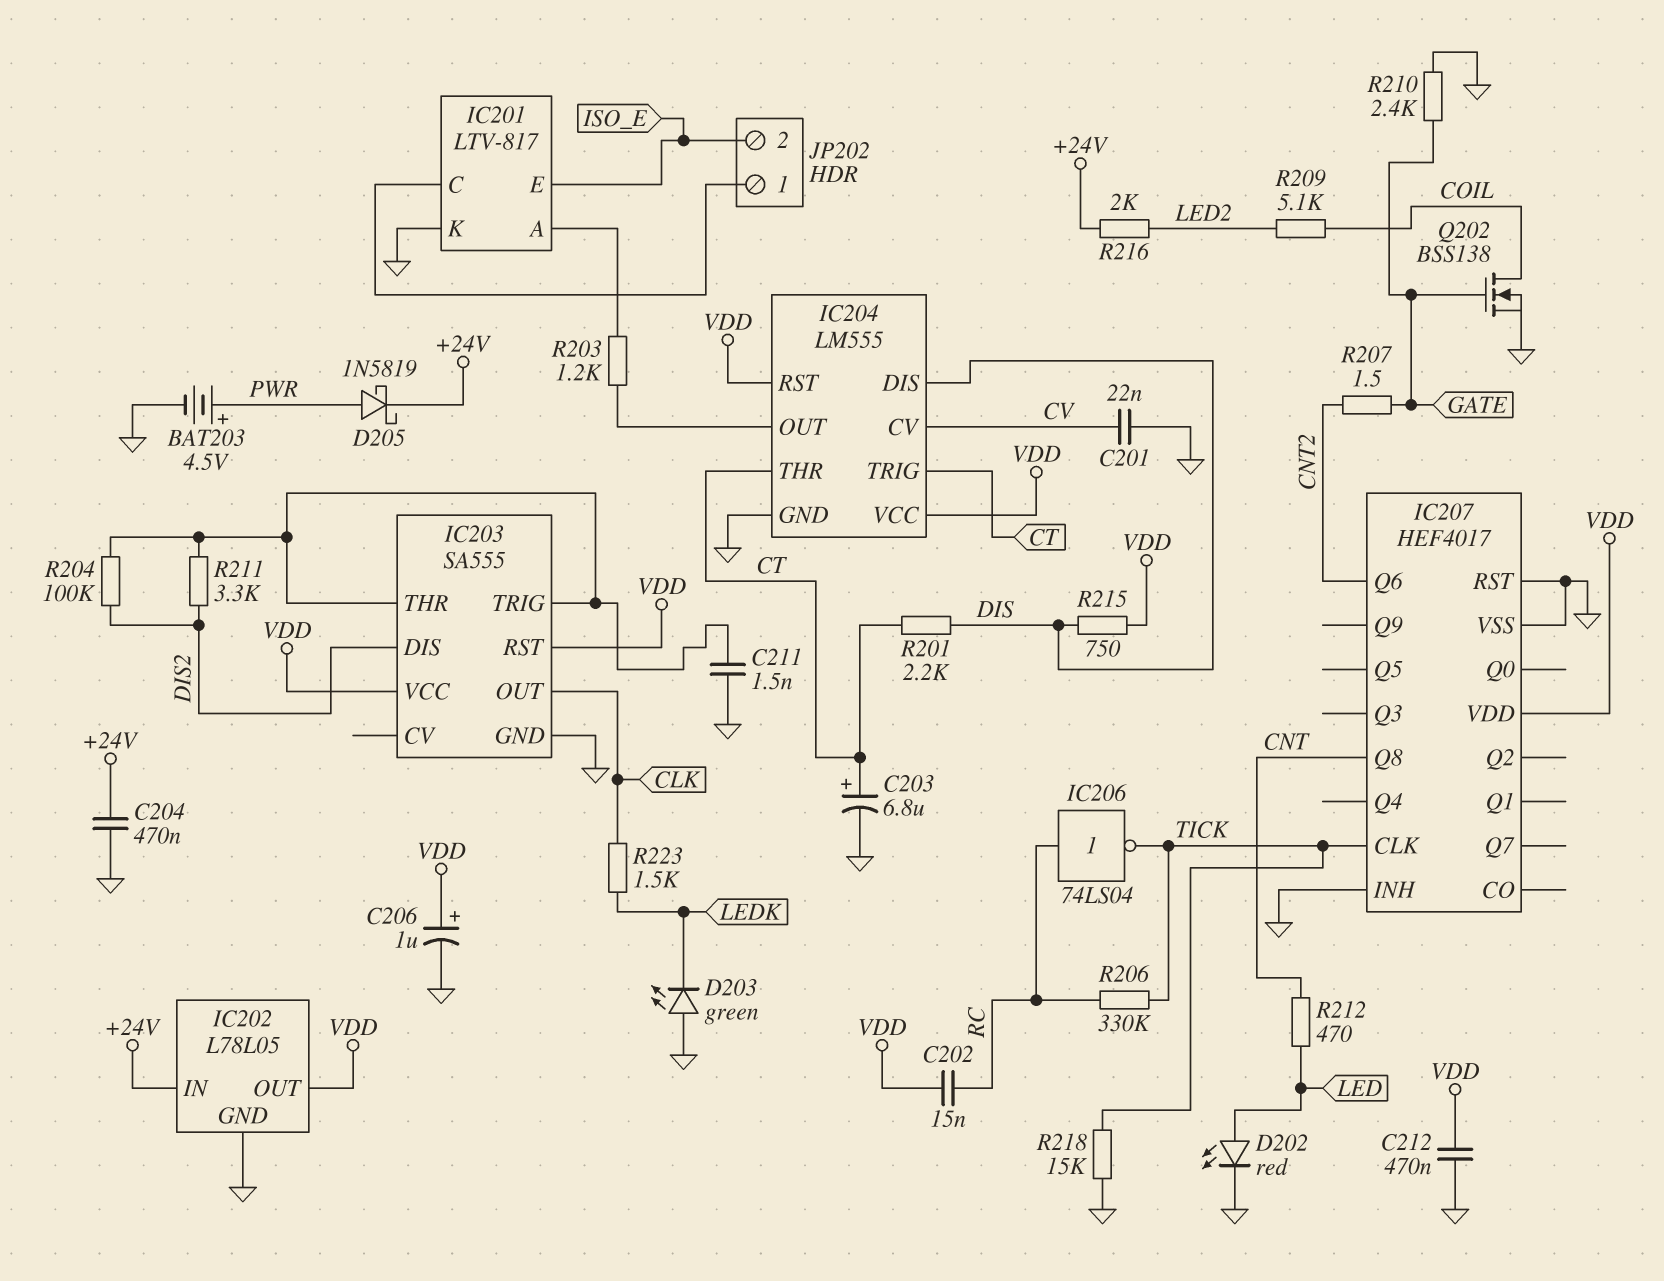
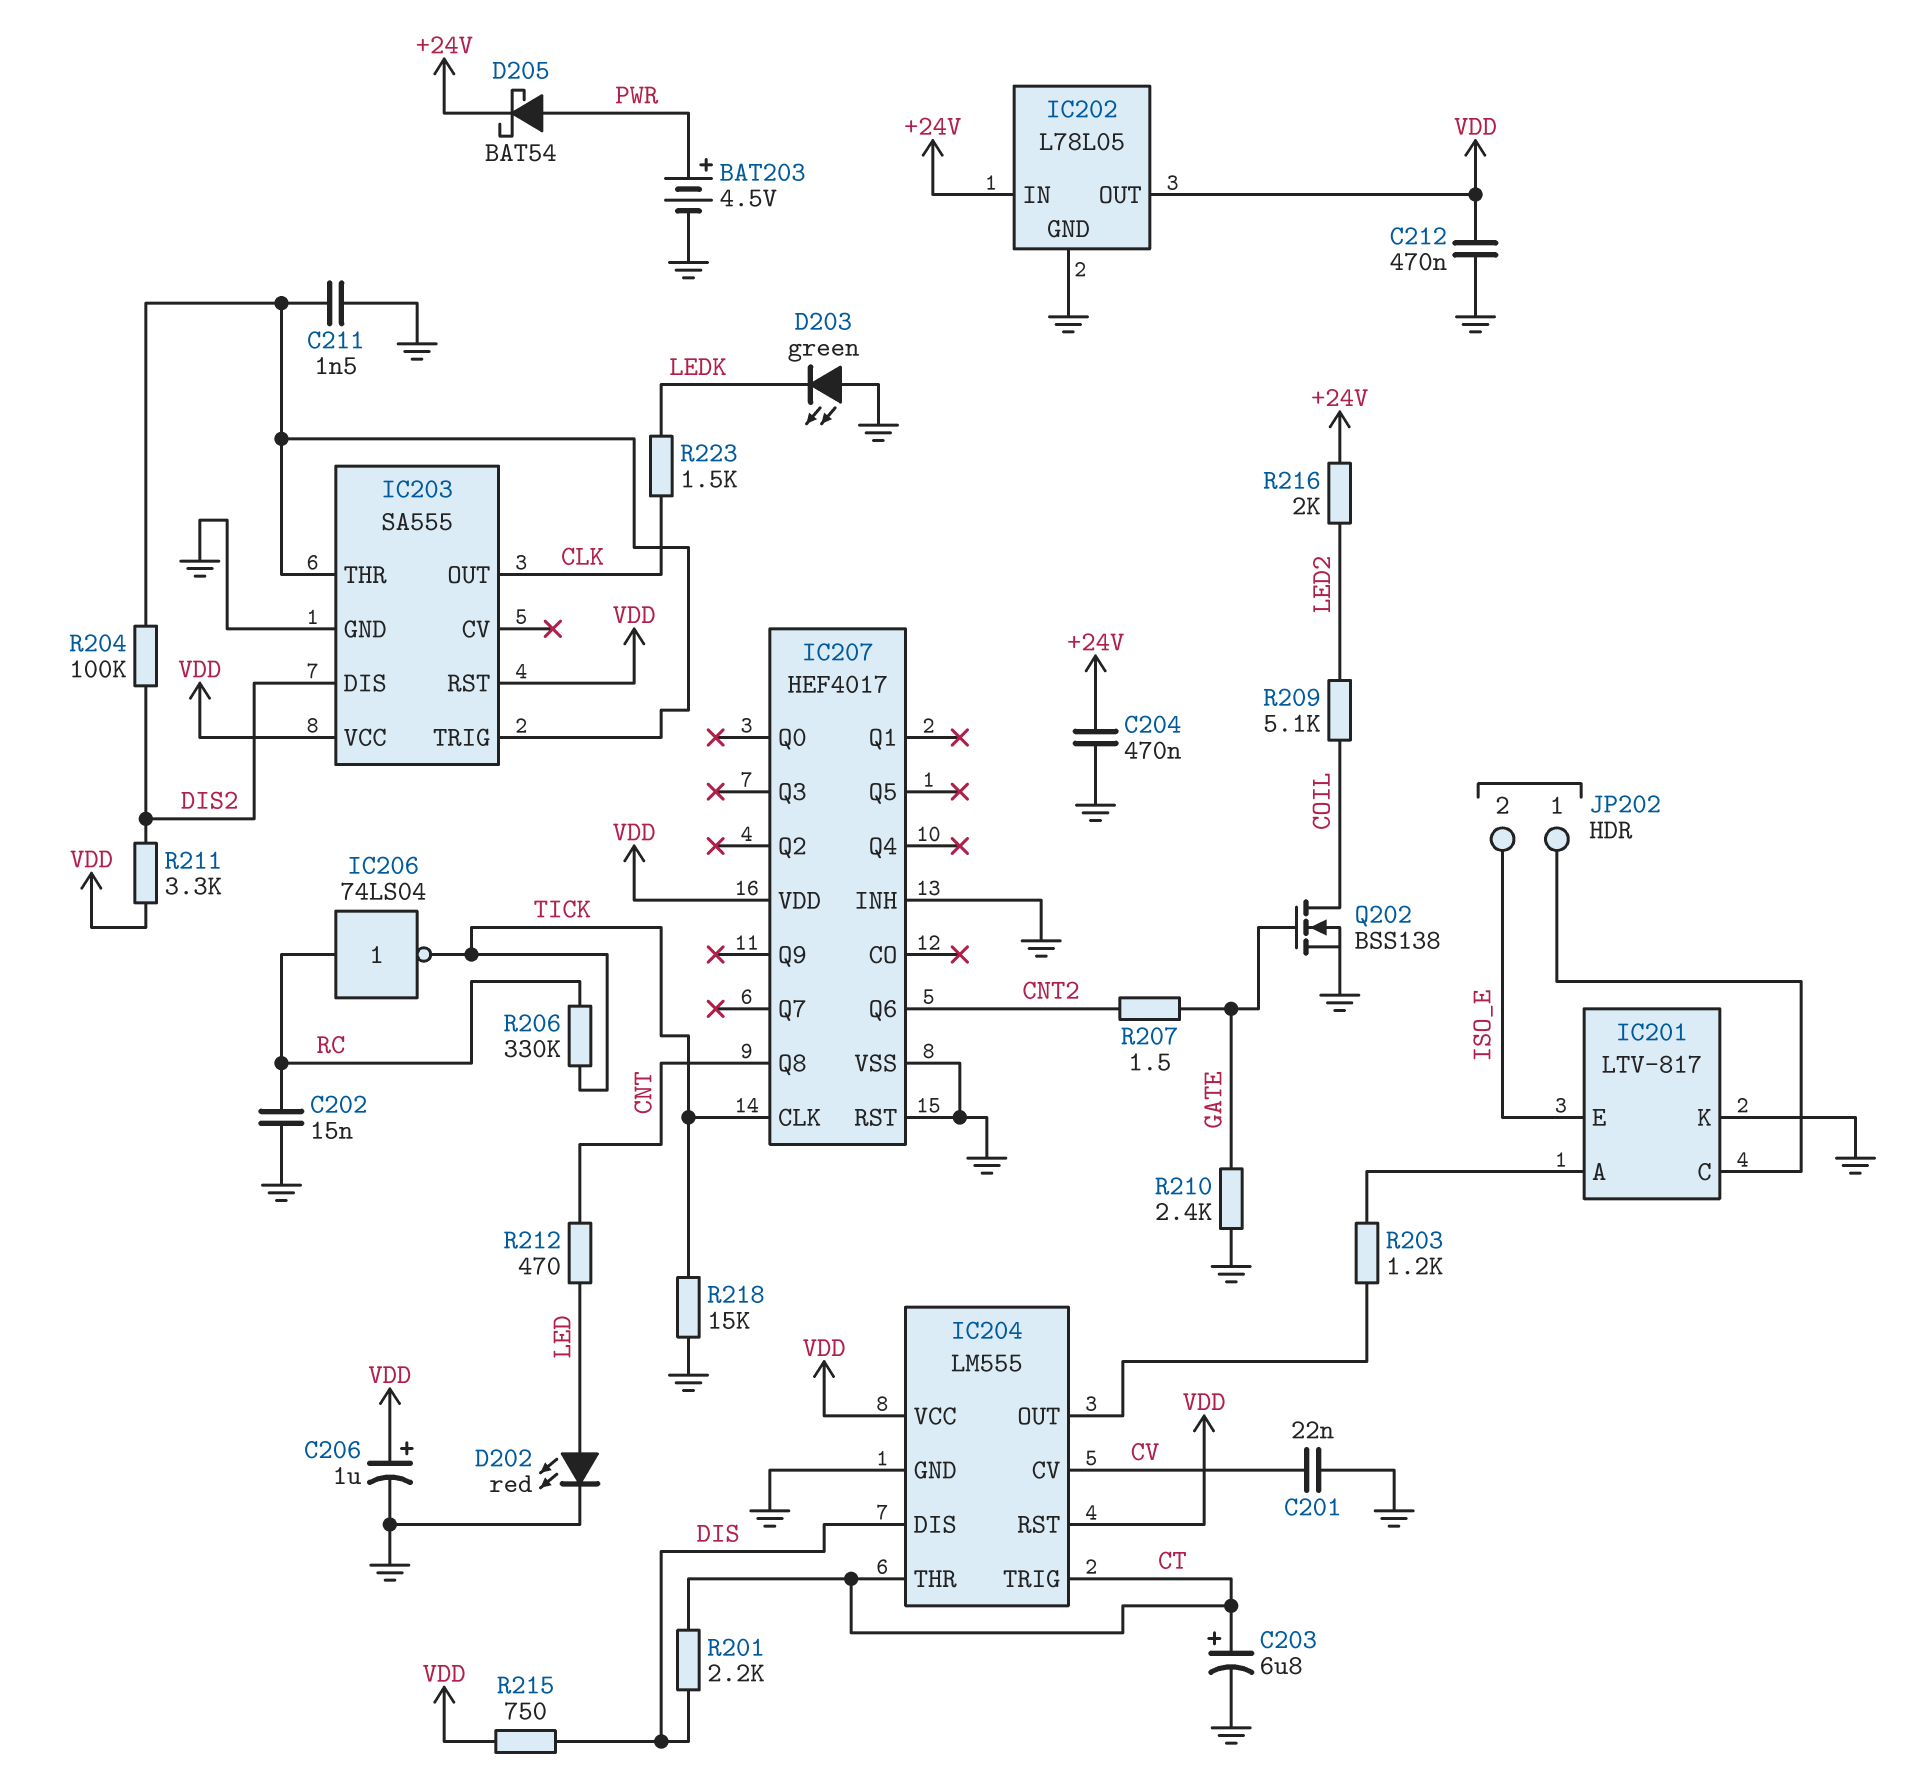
C202: 15nF (RC, VDD) -> 15nF (GND, RC)
D205: schottky 1N5819 (A PWR, K +24V) -> schottky BAT54 (A PWR, K +24V)
R211: 3.3k (DIS2, IC203/THR) -> 3.3k (DIS2, VDD)

